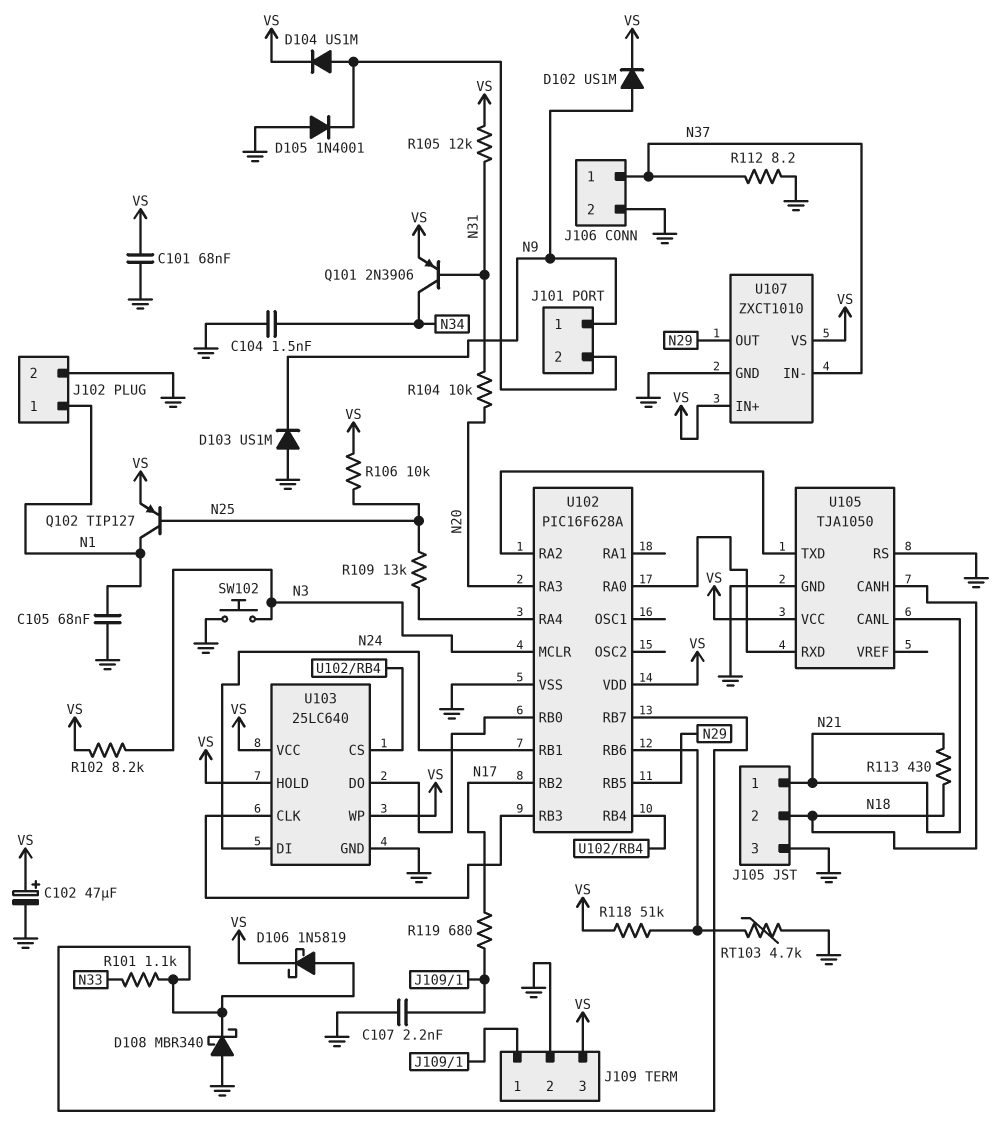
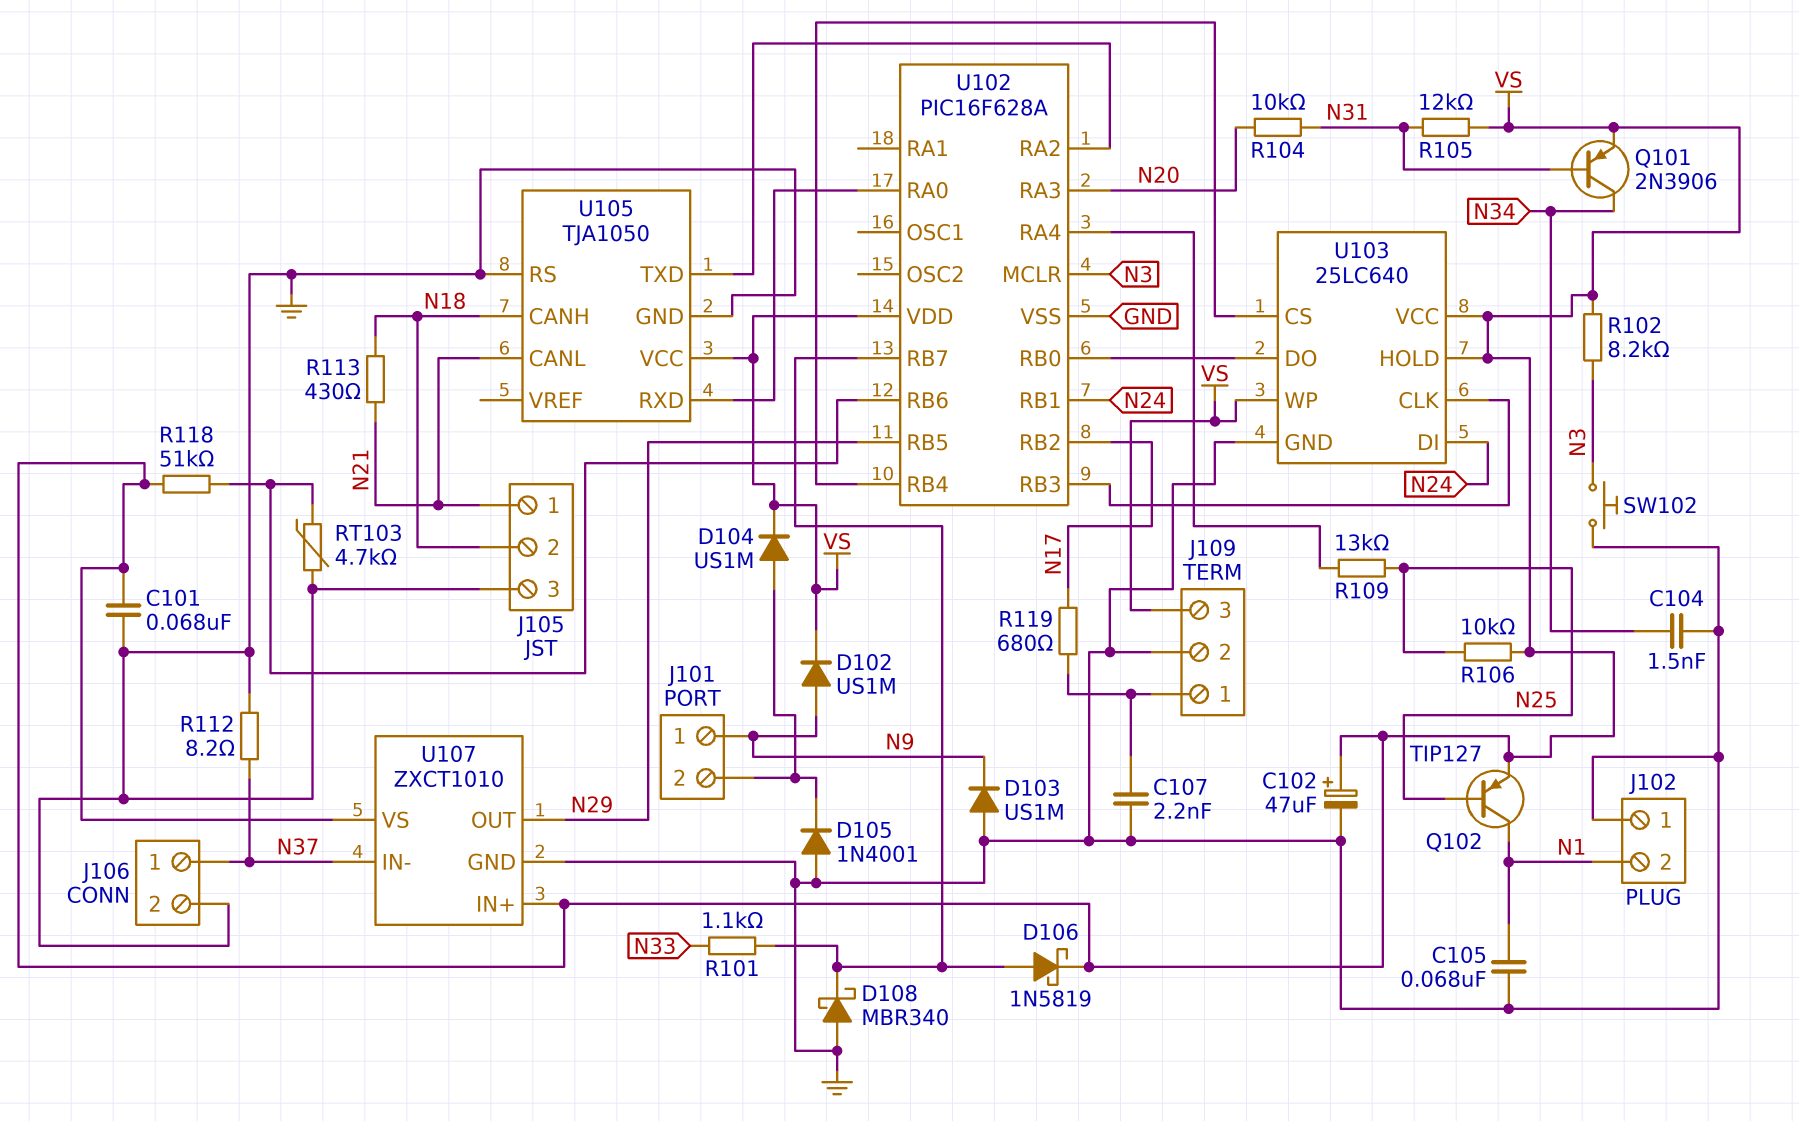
J102 pin 1: N1 -> GND
J102 pin 2: GND -> N1

